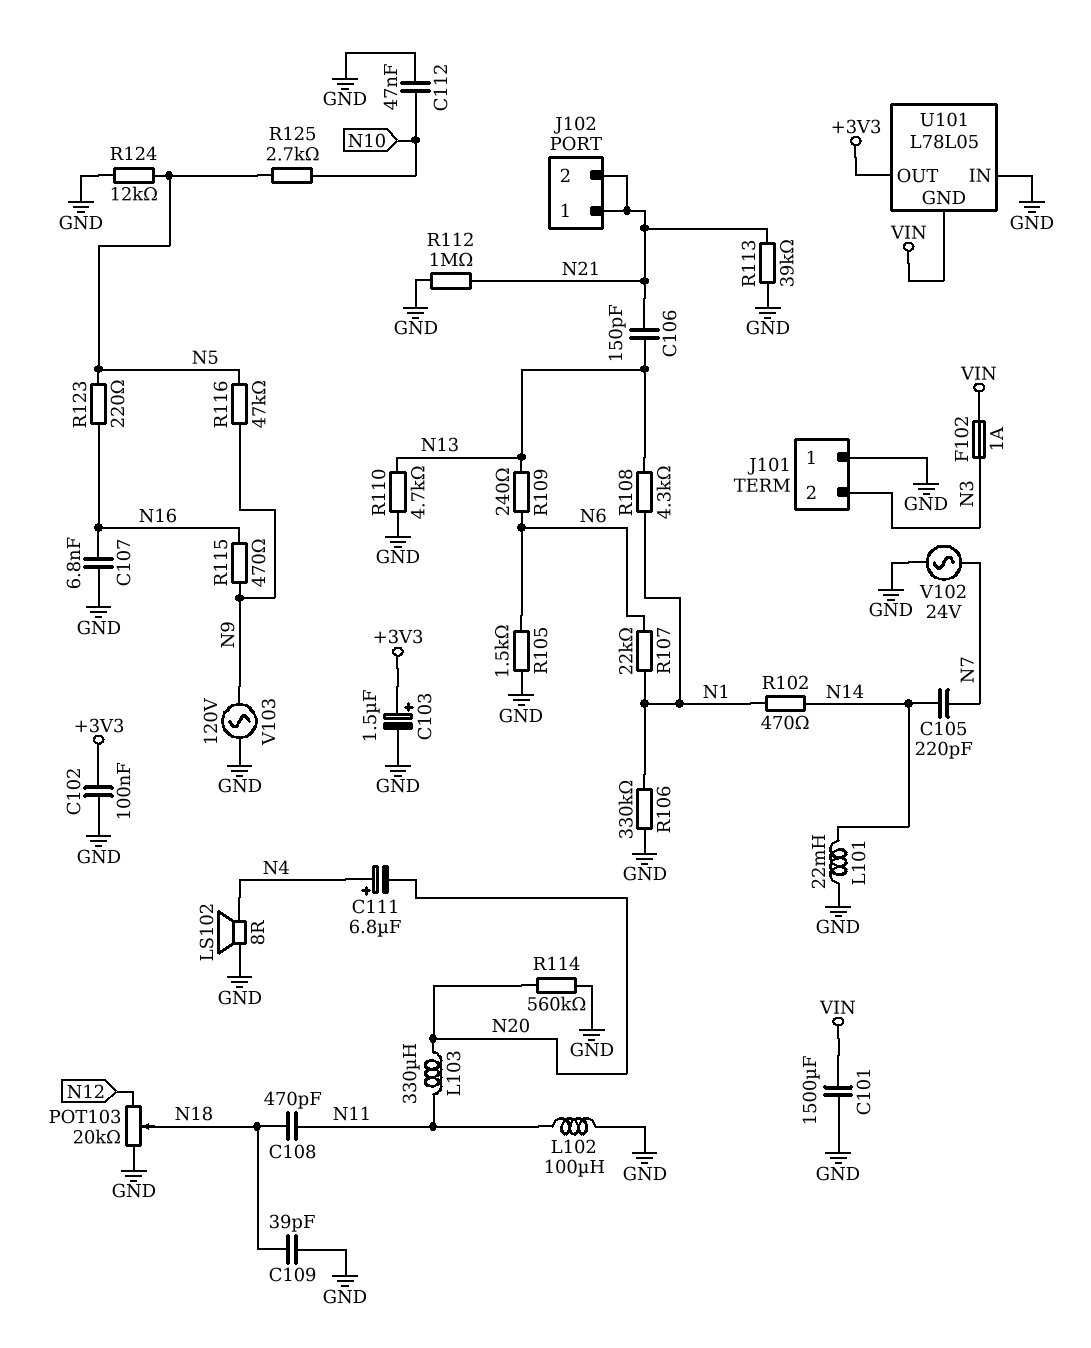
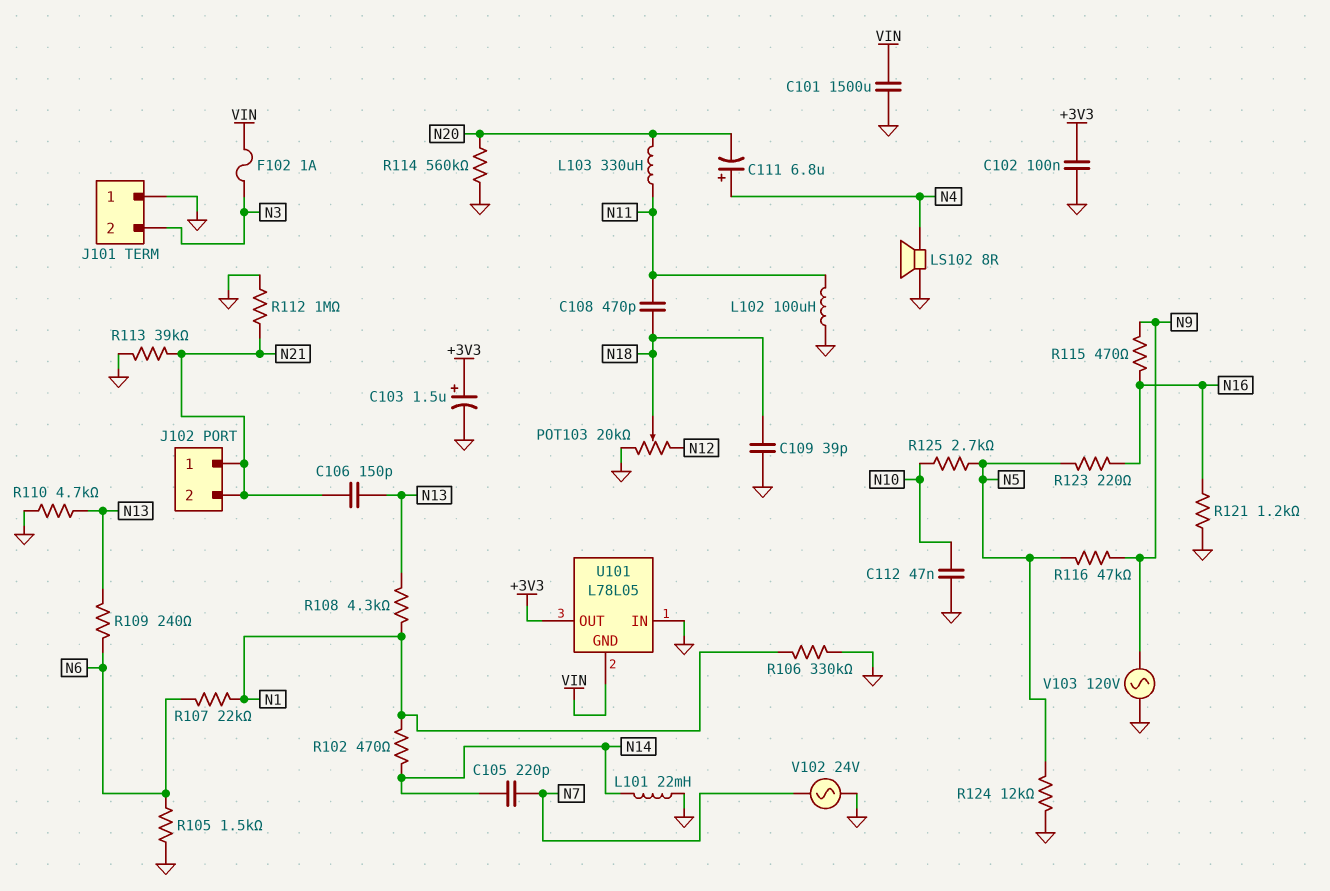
C107: 6.8nF (GND, N16) -> none
R121: none -> 1.2k (GND, N16)

